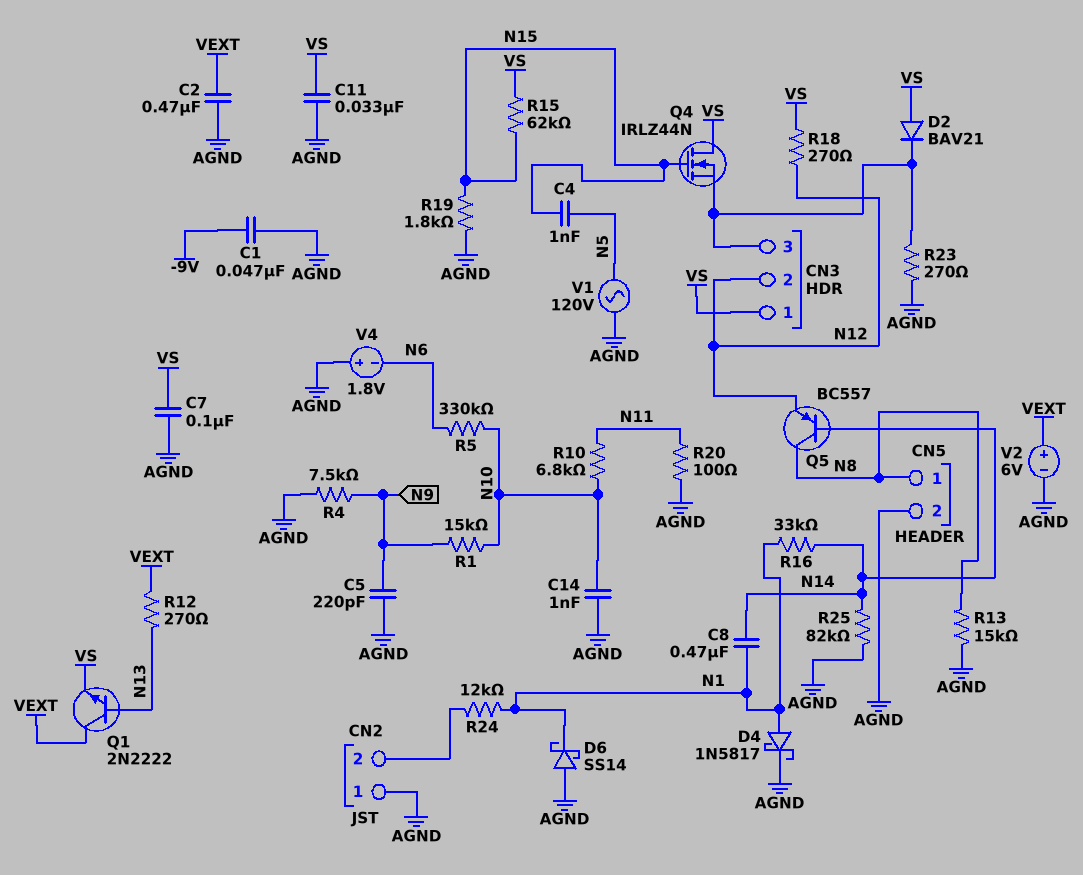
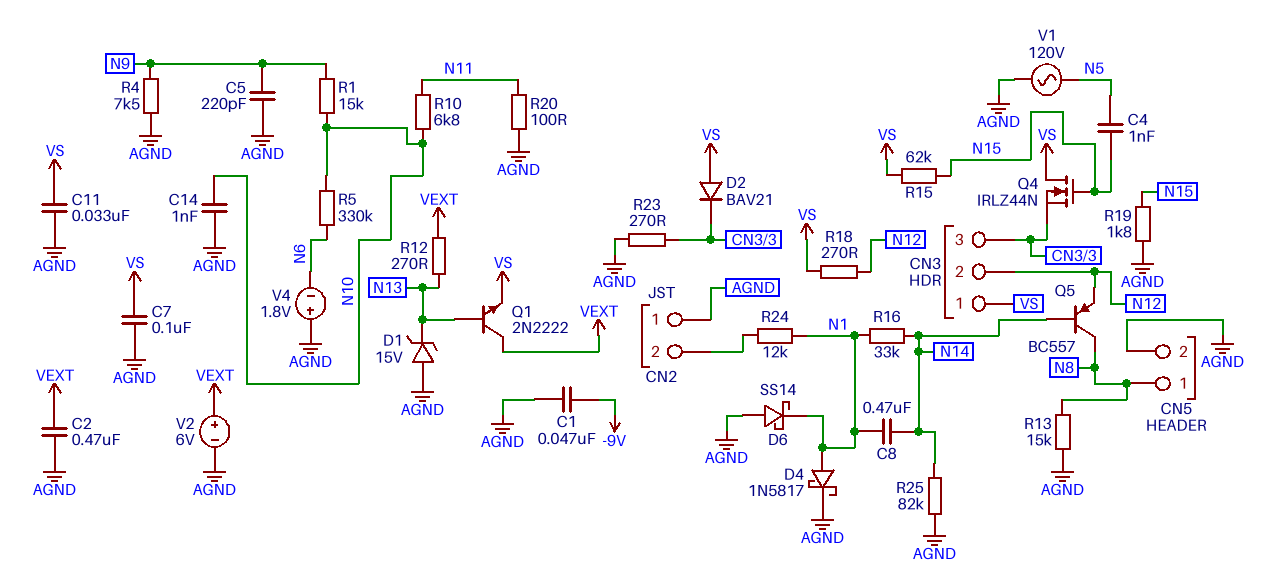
D1: none -> zener 15V (A AGND, K N13)

